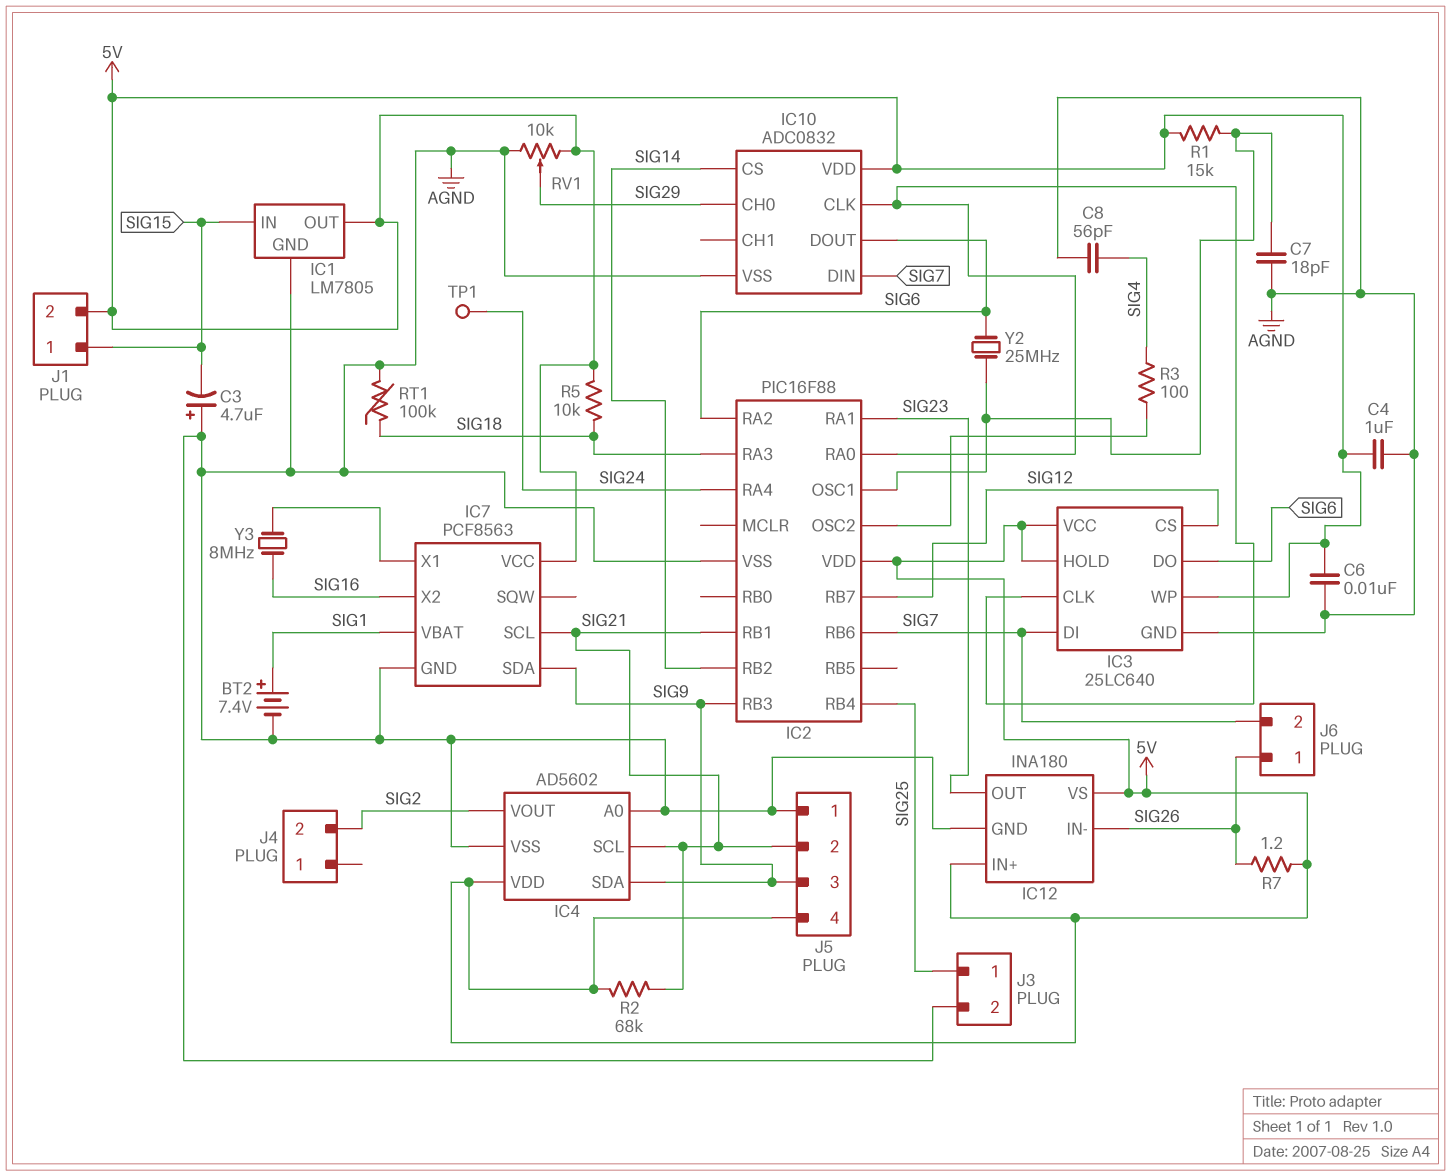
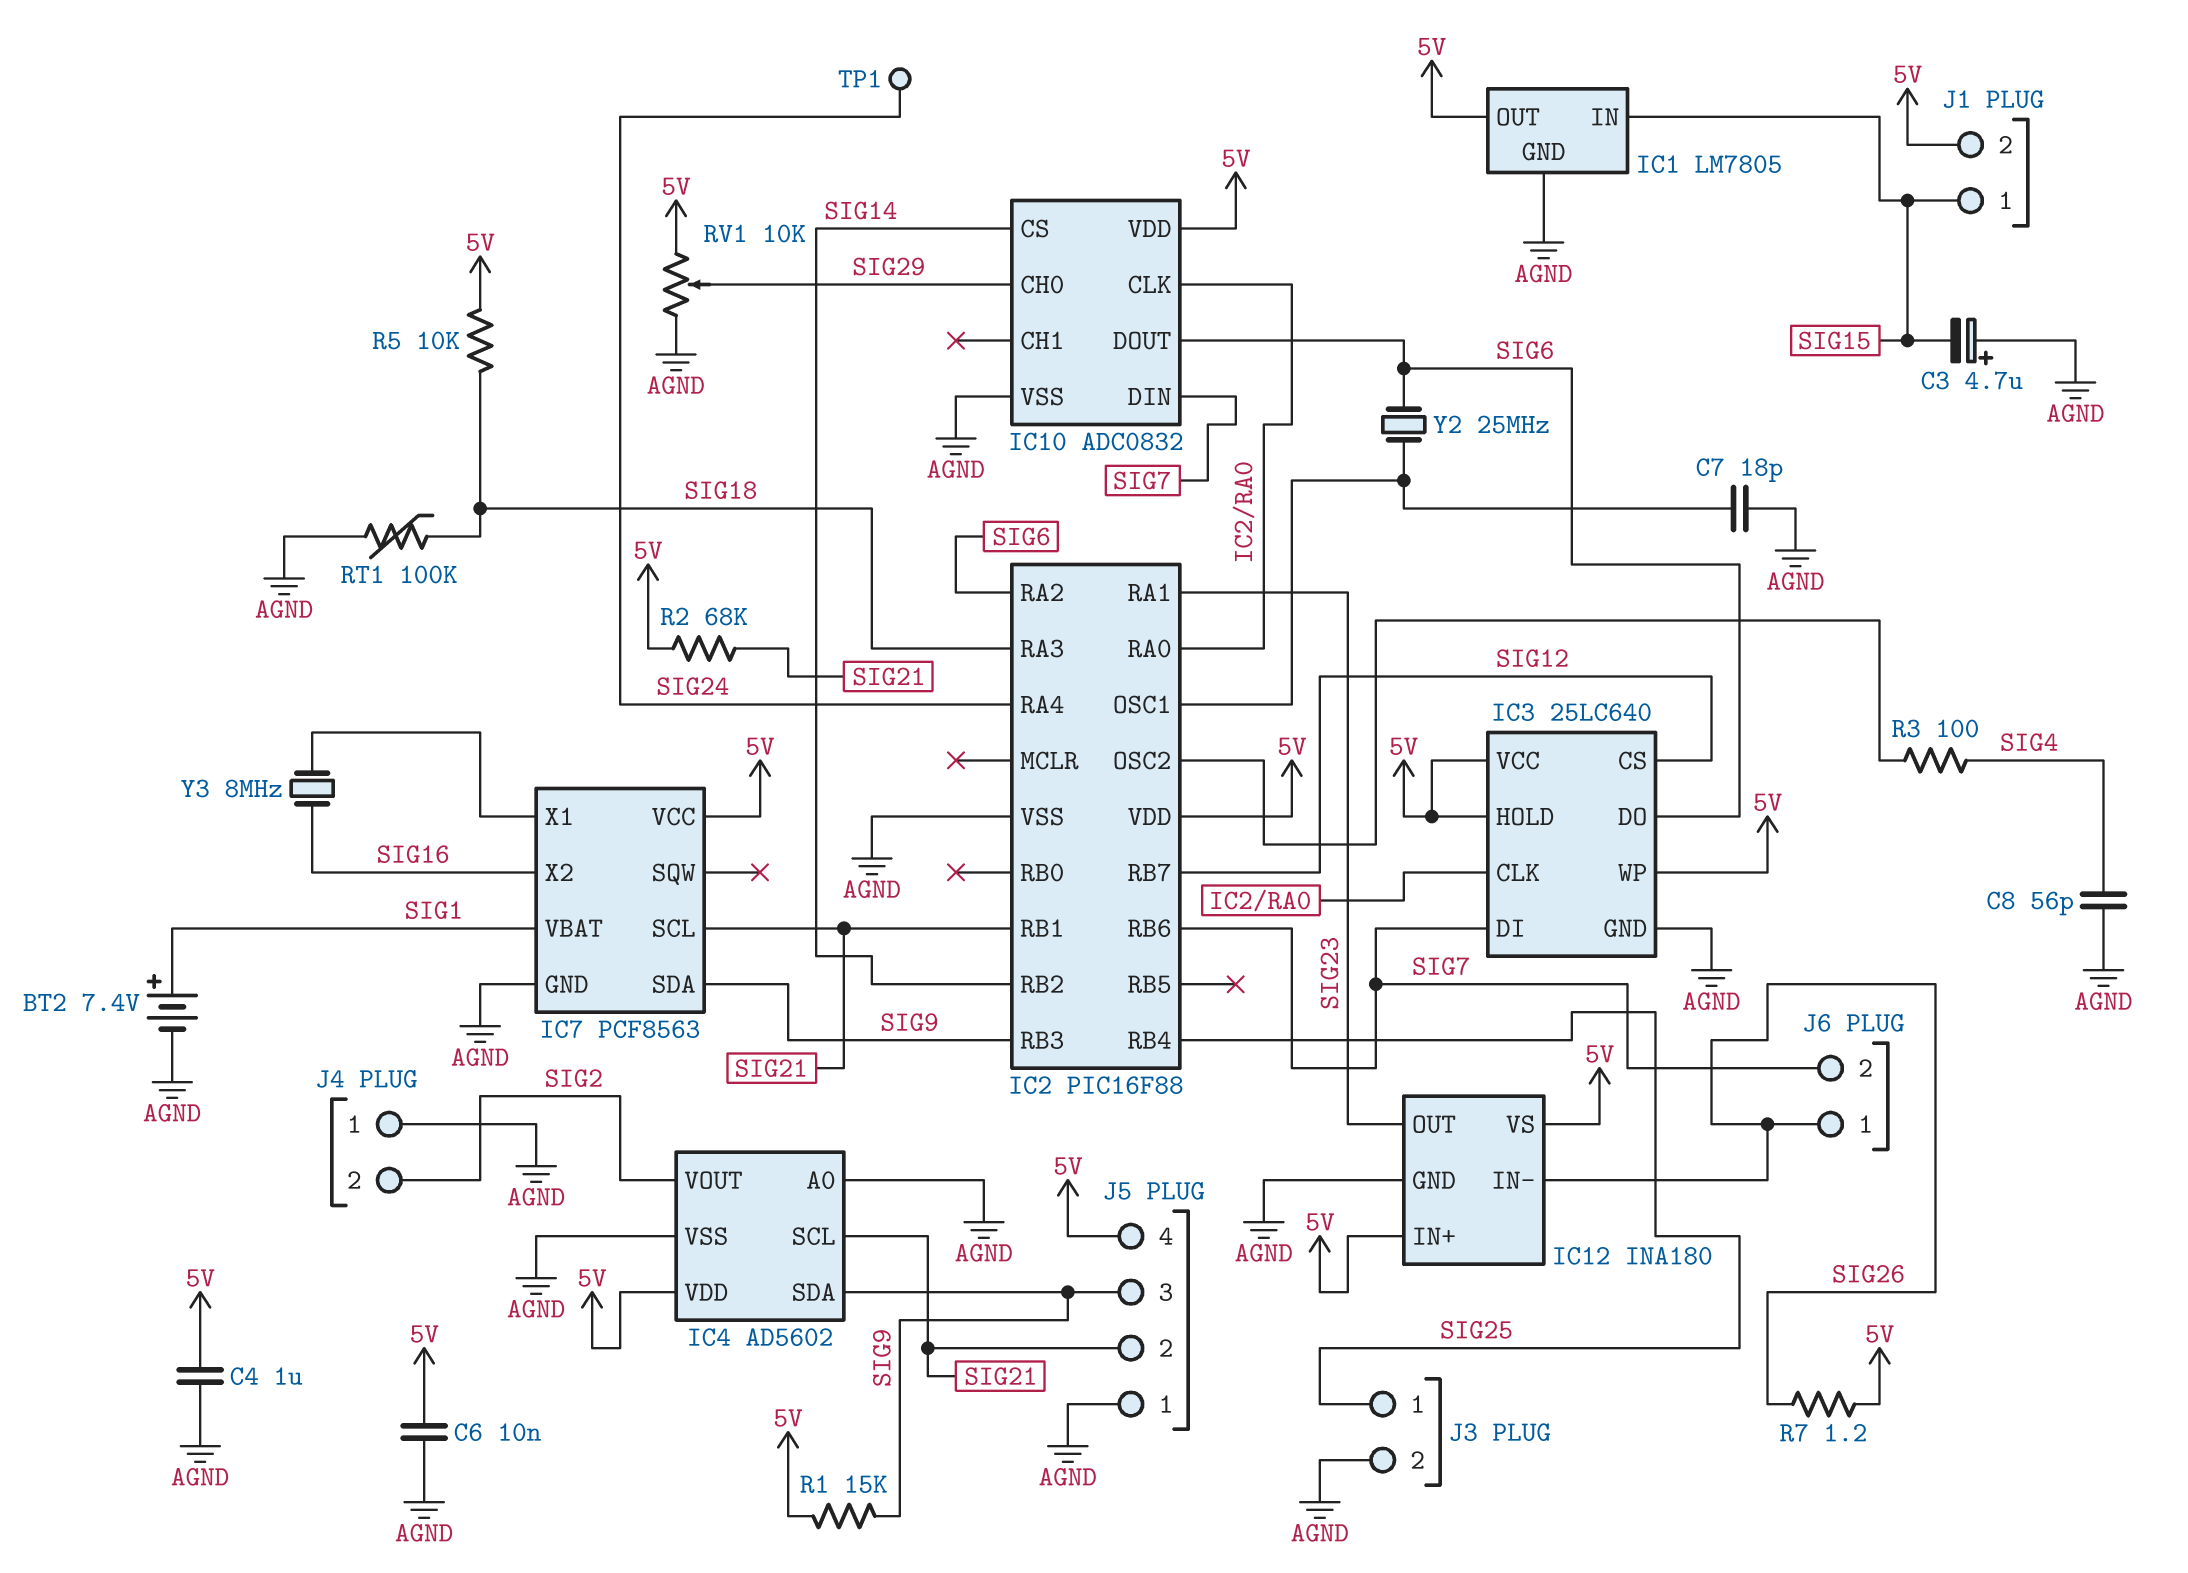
J4 pin 1: none -> AGND
R1: 15k (5V, IC2/OSC1) -> 15k (5V, SIG9)

